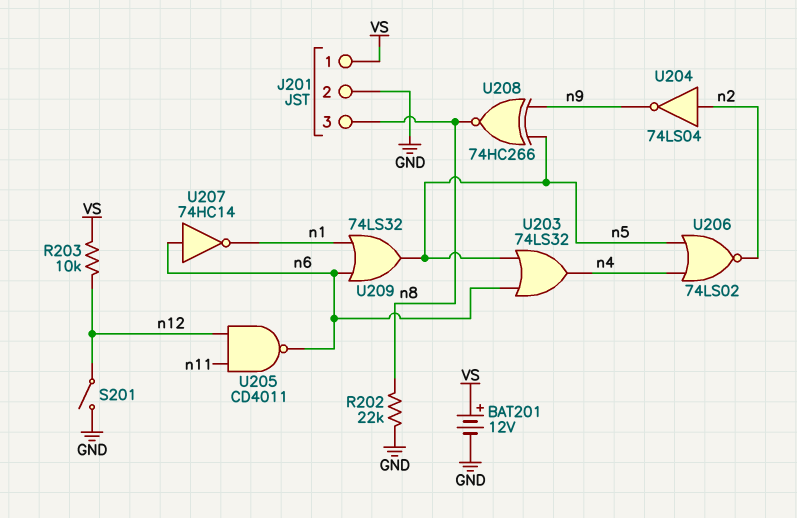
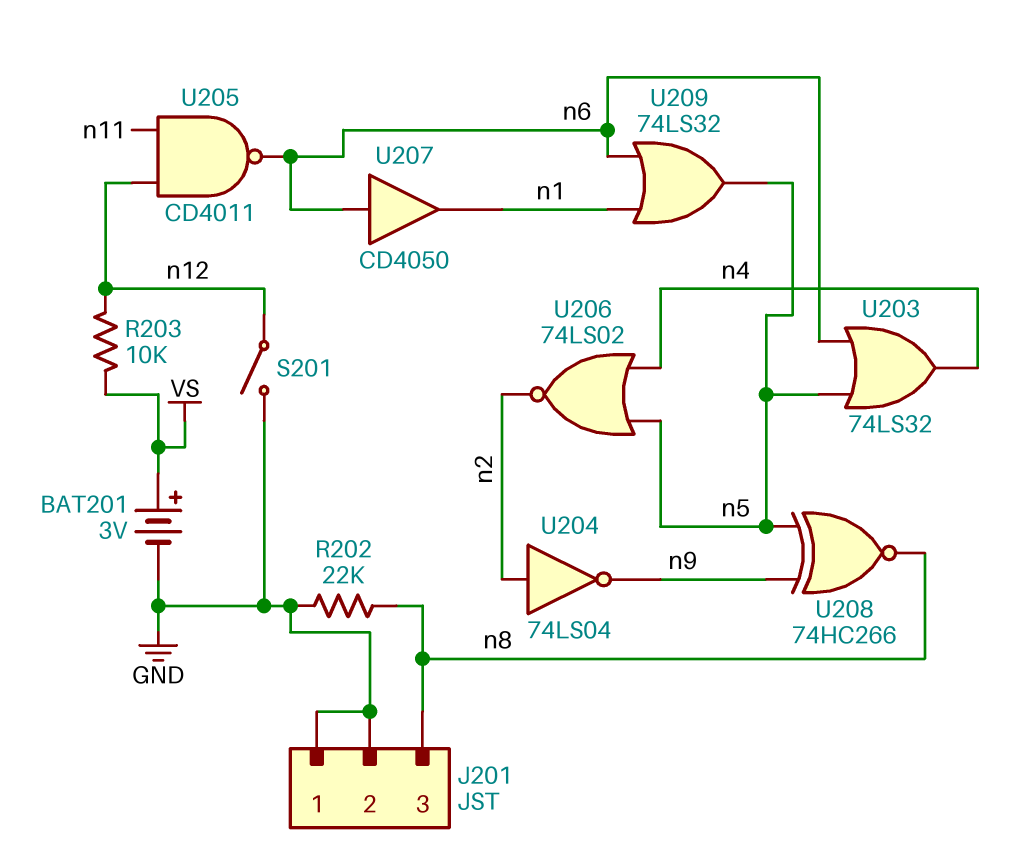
BAT201: 12V (plus VS, minus GND) -> 3V (plus VS, minus GND)
J201 pin 1: VS -> GND
U207: NOT 74HC14 (in n6, out n1) -> buffer CD4050 (in n6, out n1)

